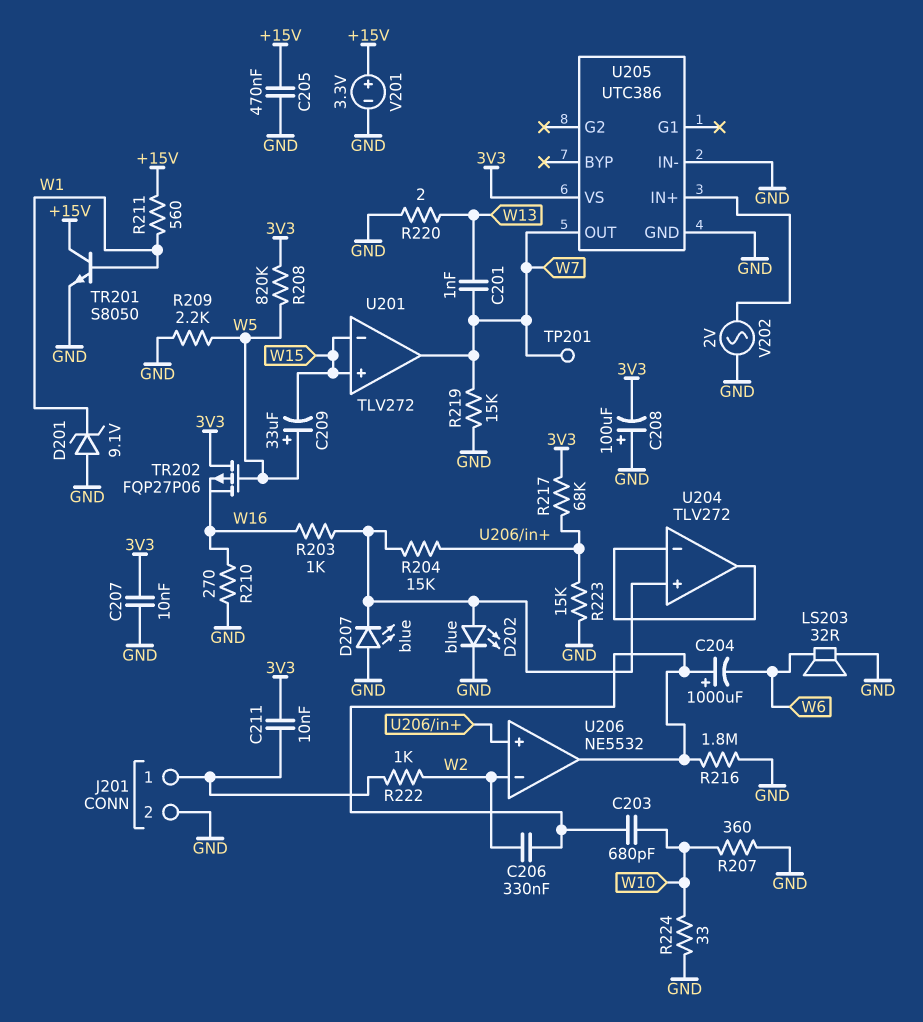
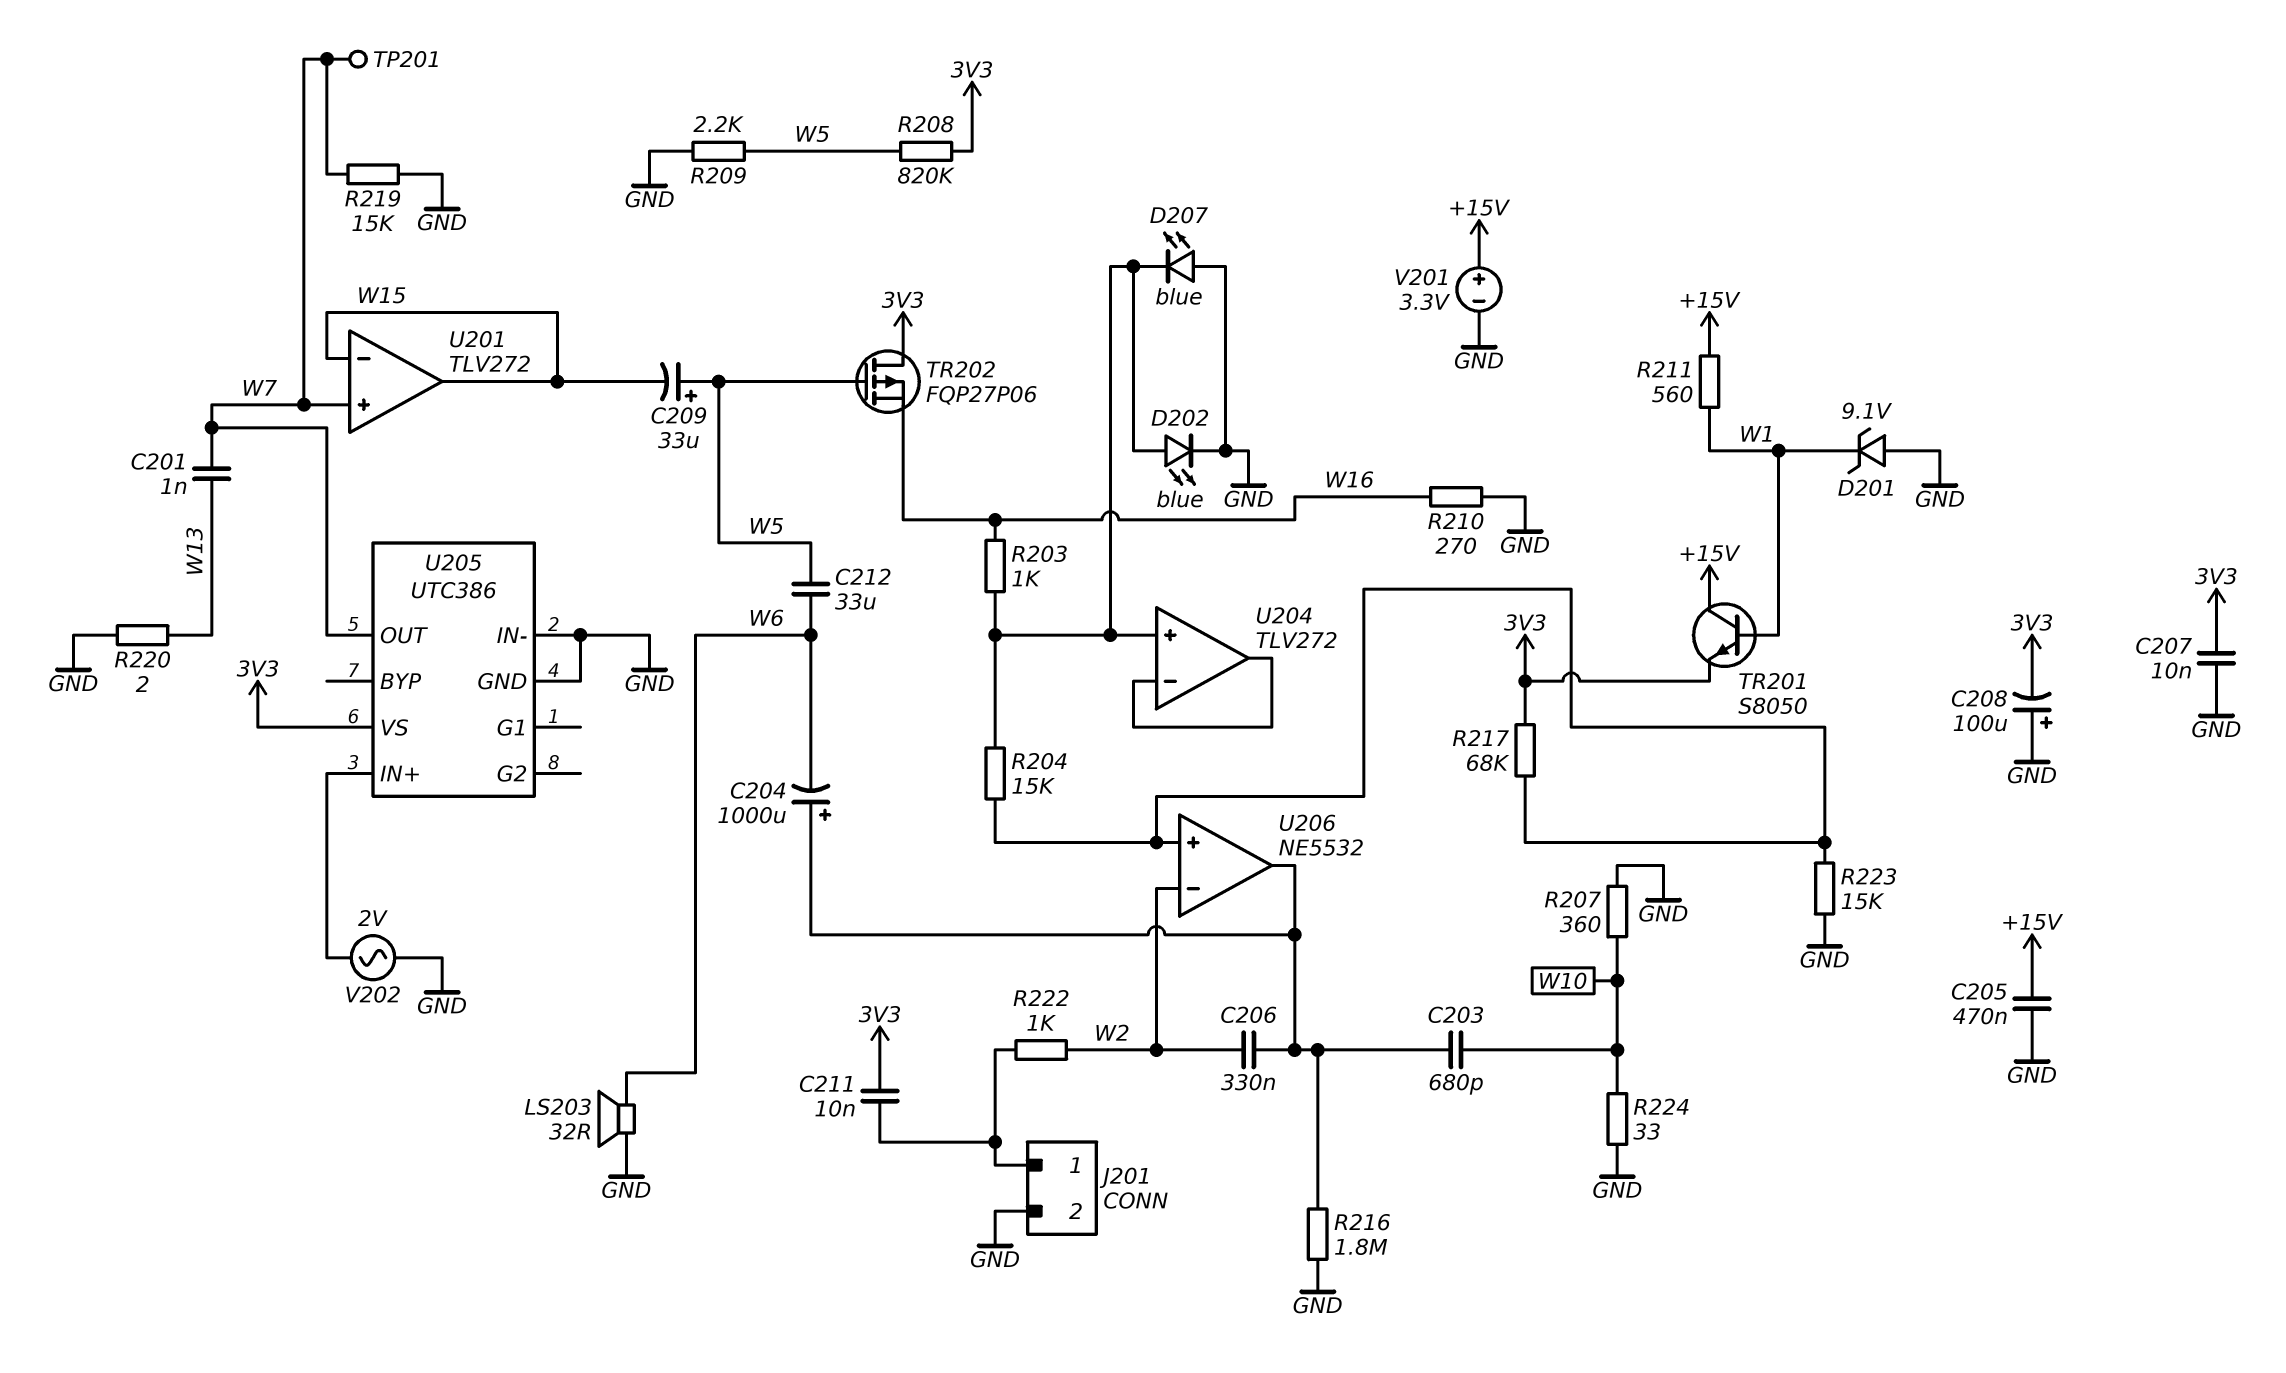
C212: none -> 33uF (W5, W6)
TR201: NPN S8050 (B W1, C +15V, E GND) -> NPN S8050 (B W1, C +15V, E 3V3)
U201 pin in+: W15 -> W7
U201 pin out: W7 -> W15

